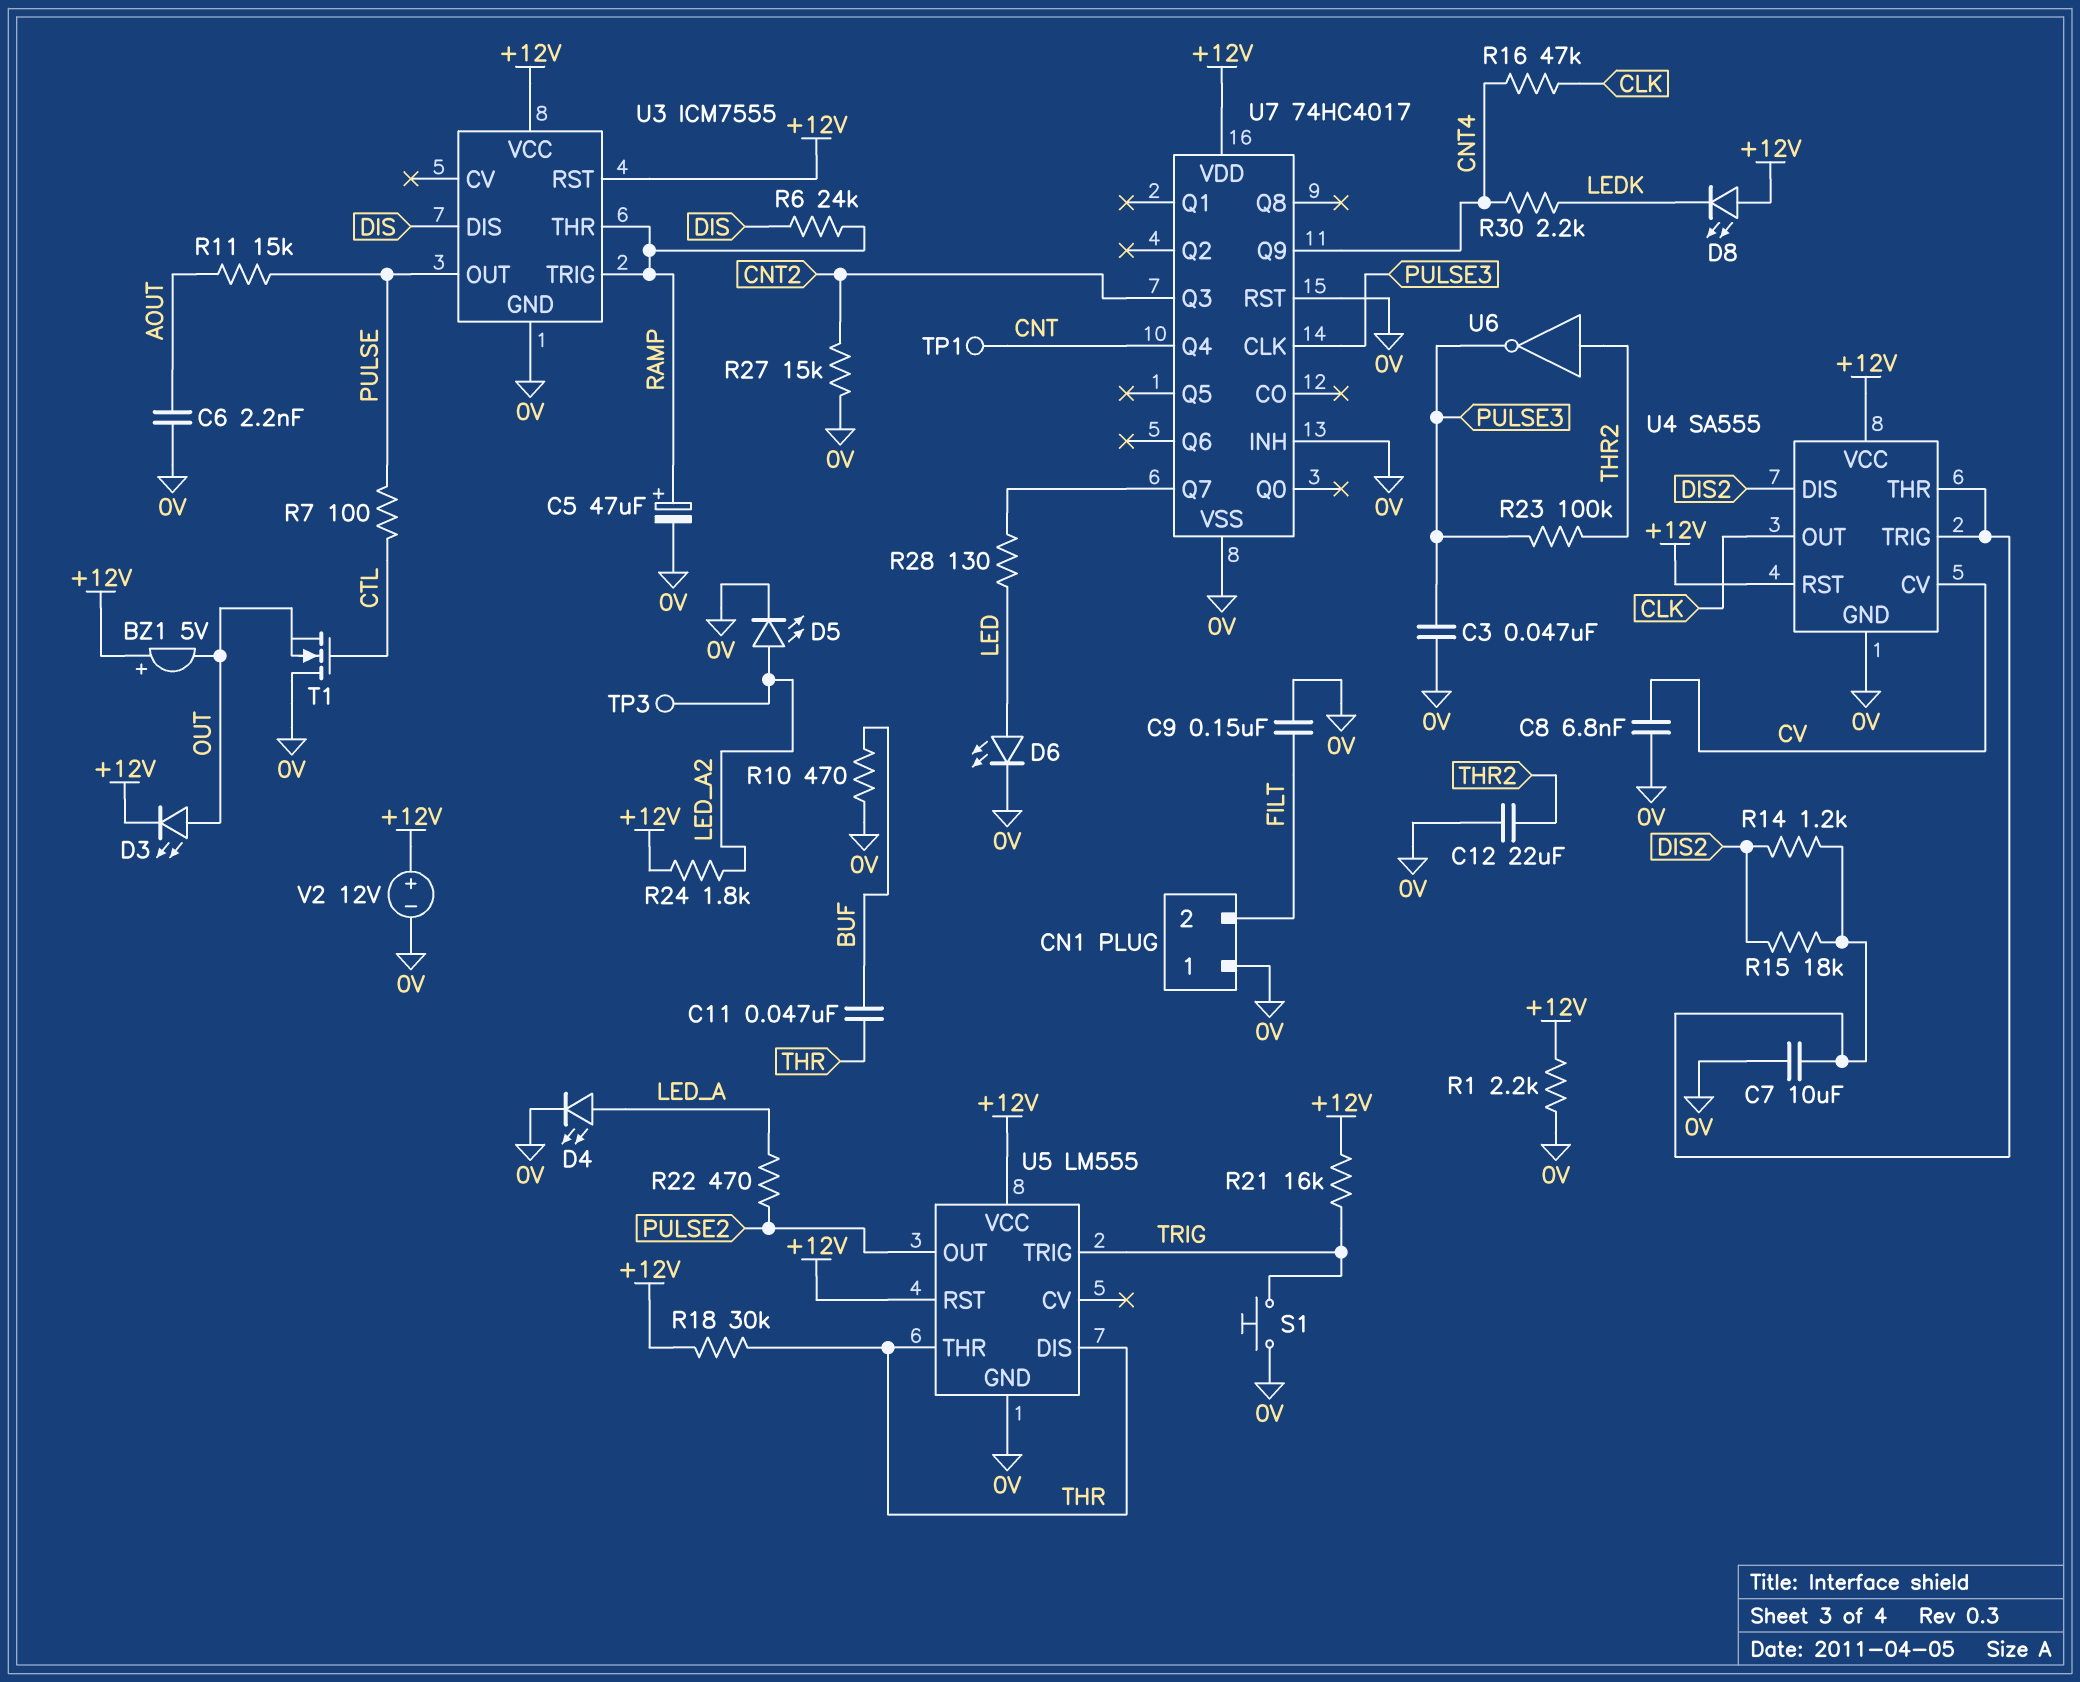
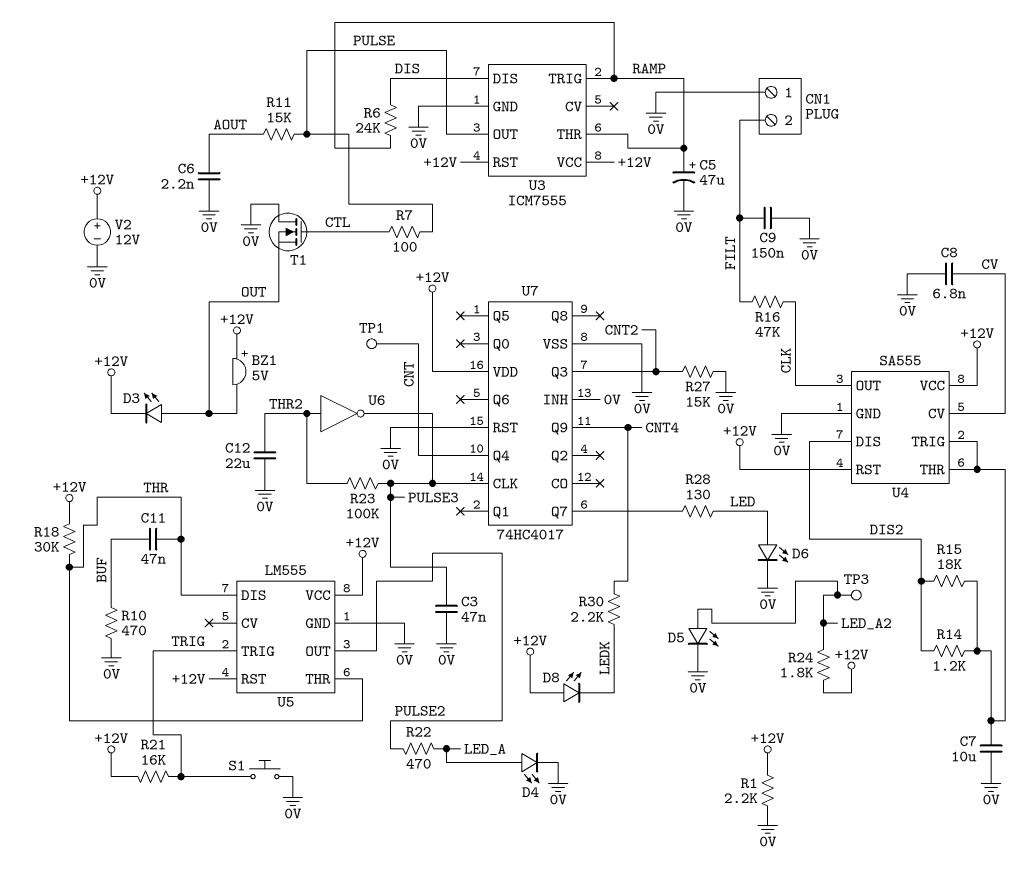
R16: 47k (CLK, CNT4) -> 47k (CLK, FILT)

